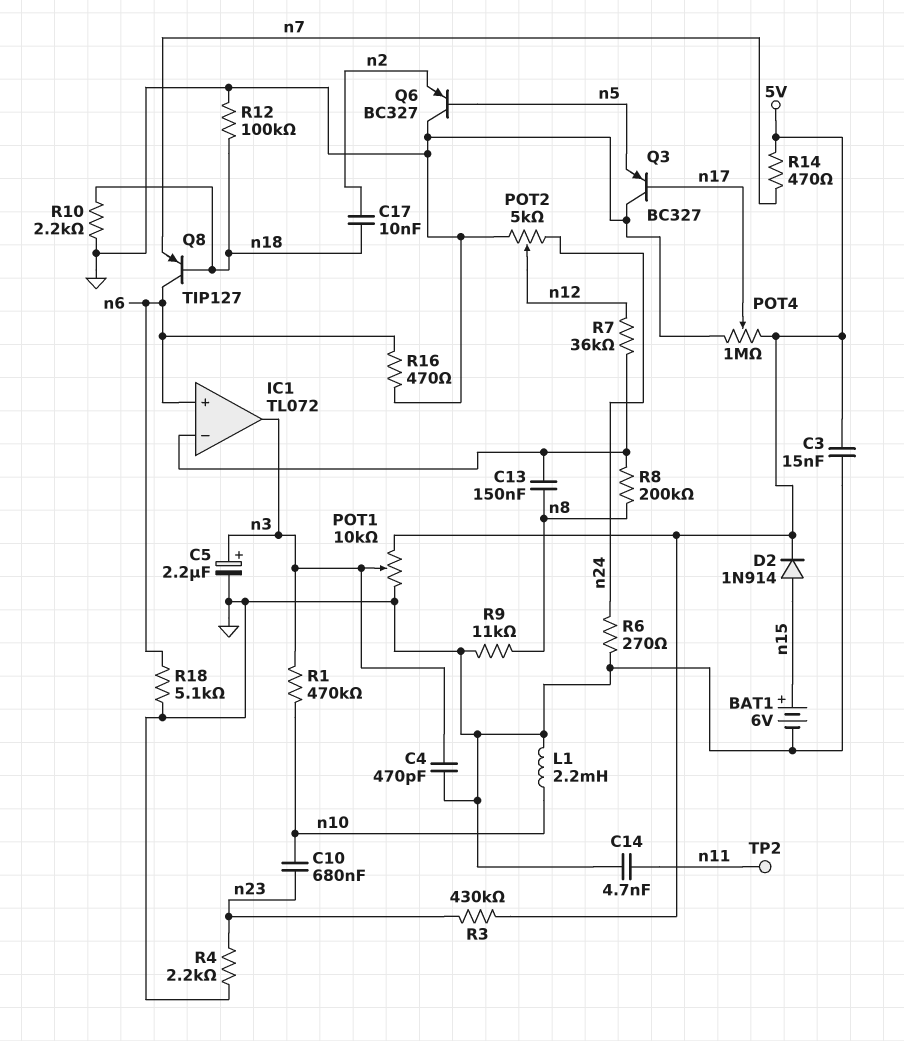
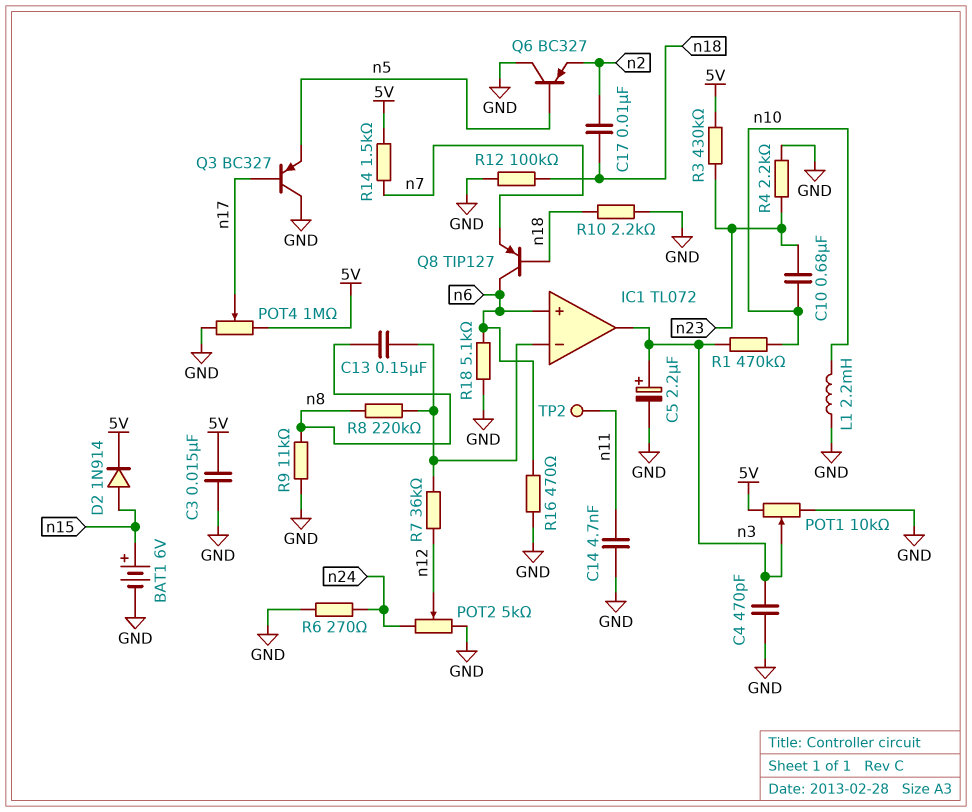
R8: 200k (IC1/in-, n8) -> 220k (IC1/in-, n8)
R14: 470 (5V, n7) -> 1.5k (5V, n7)

